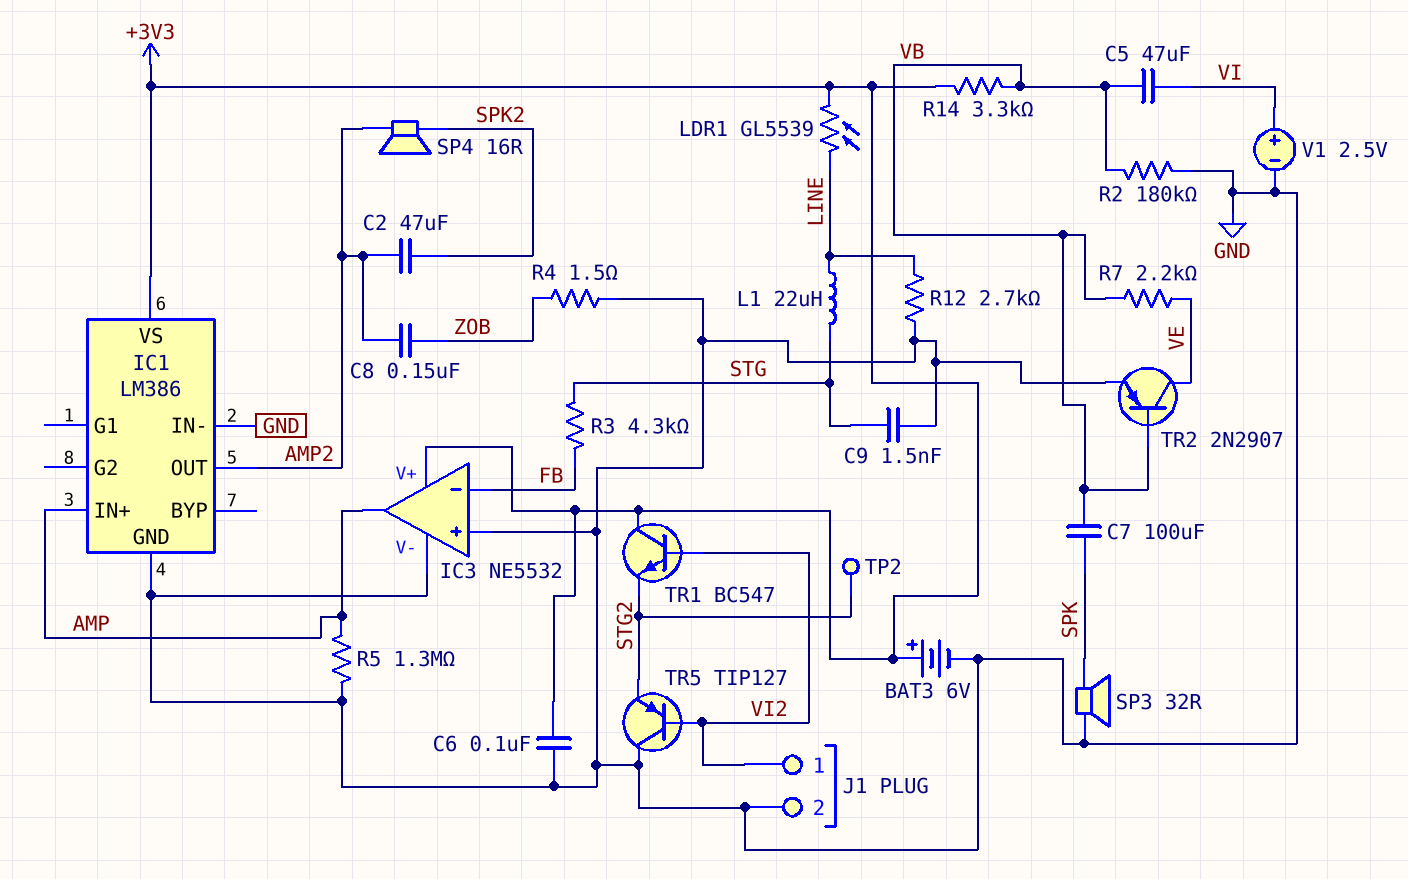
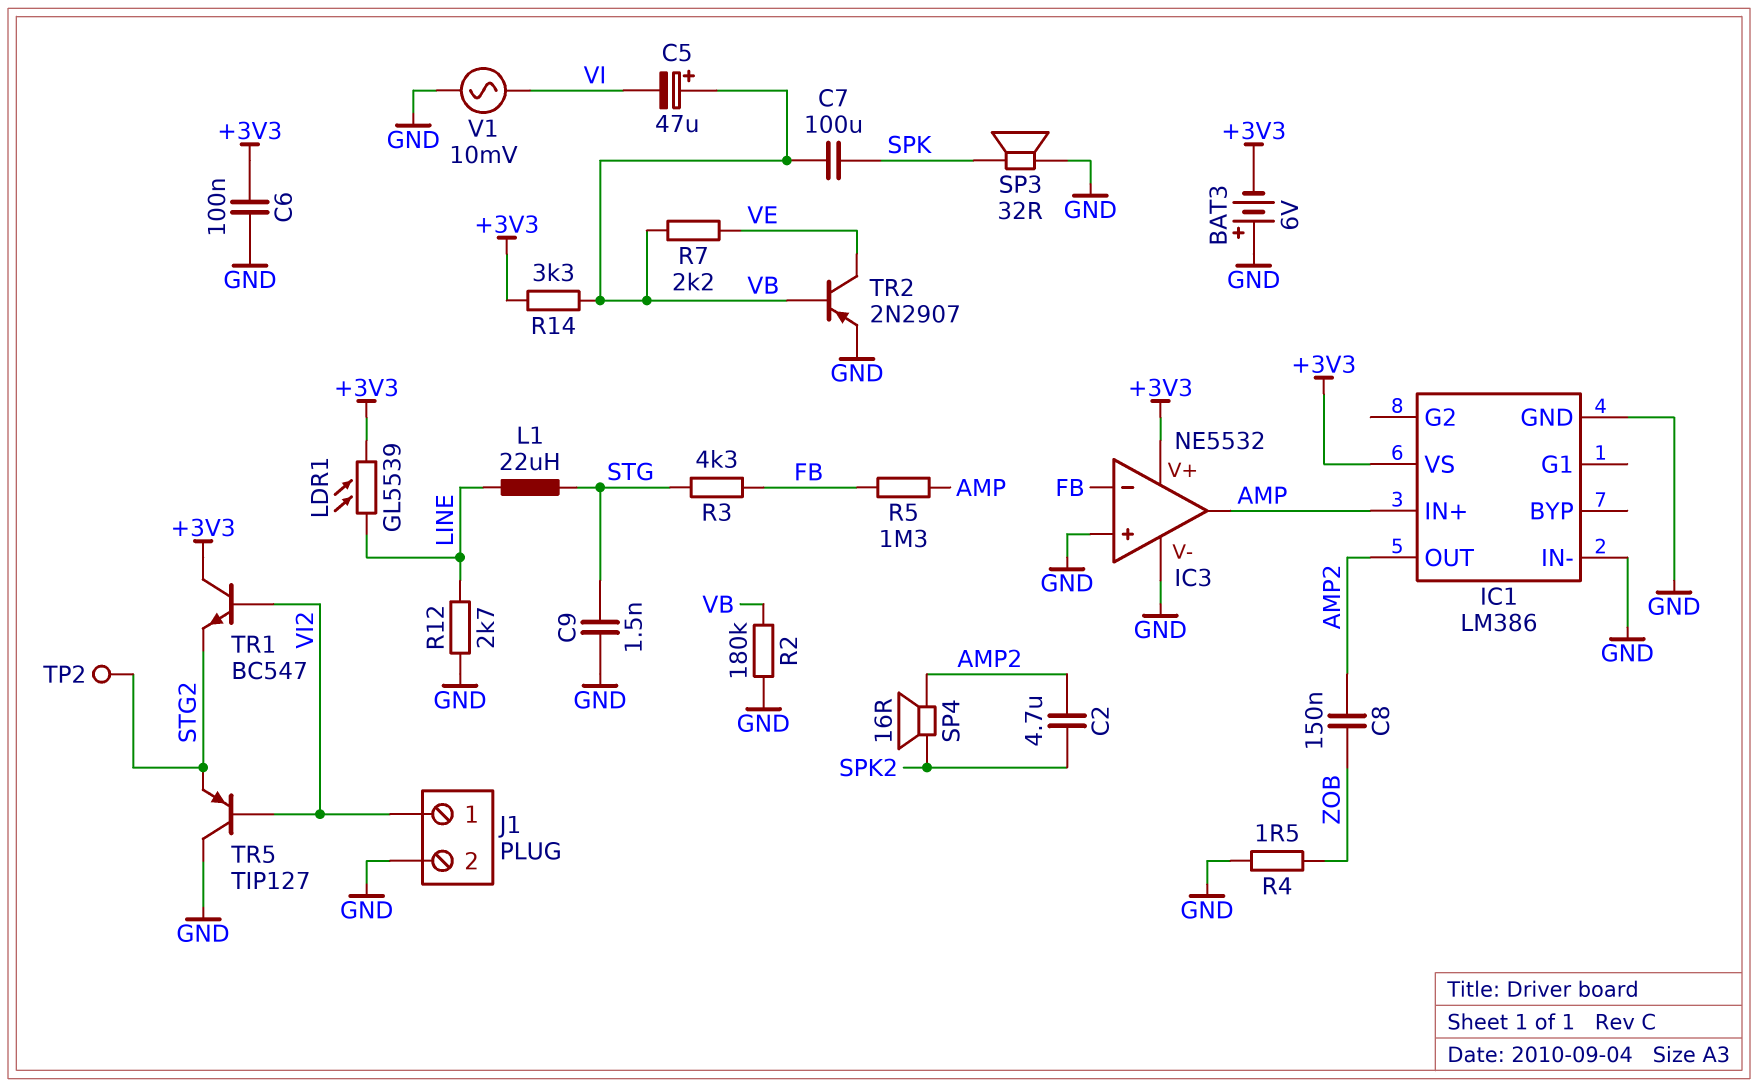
BAT3: 6V (plus +3V3, minus GND) -> 6V (plus GND, minus +3V3)
C2: 47uF (AMP2, SPK2) -> 4.7uF (AMP2, SPK2)
C5: 47uF (VB, VI) -> 47uF (plus VB, minus VI)
R5: 1.3M (AMP, GND) -> 1.3M (AMP, FB)
V1: 2.5V (plus VI, minus GND) -> AC 10mV (GND, VI)

